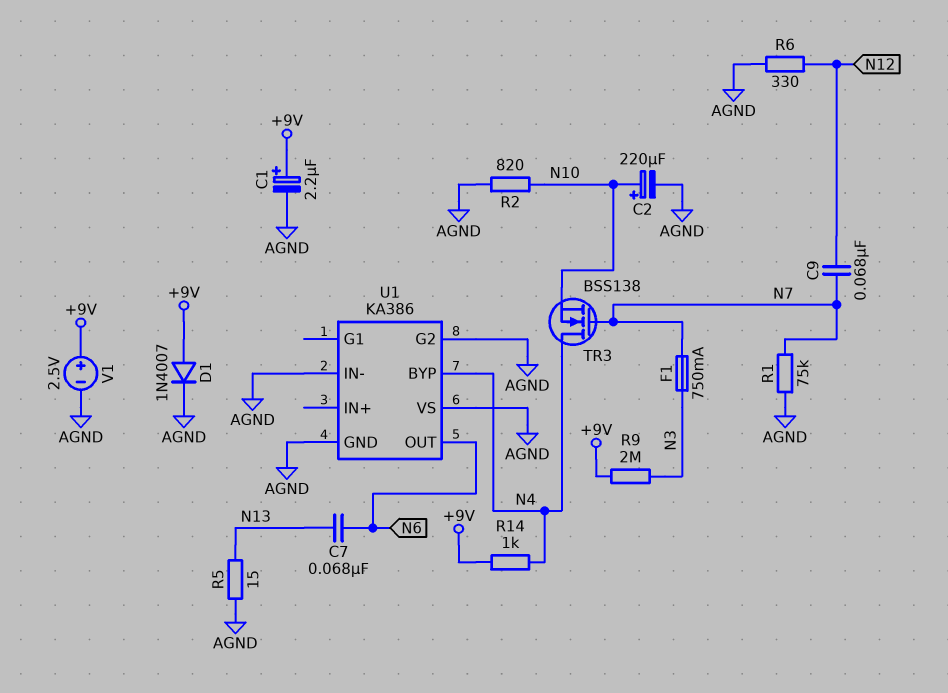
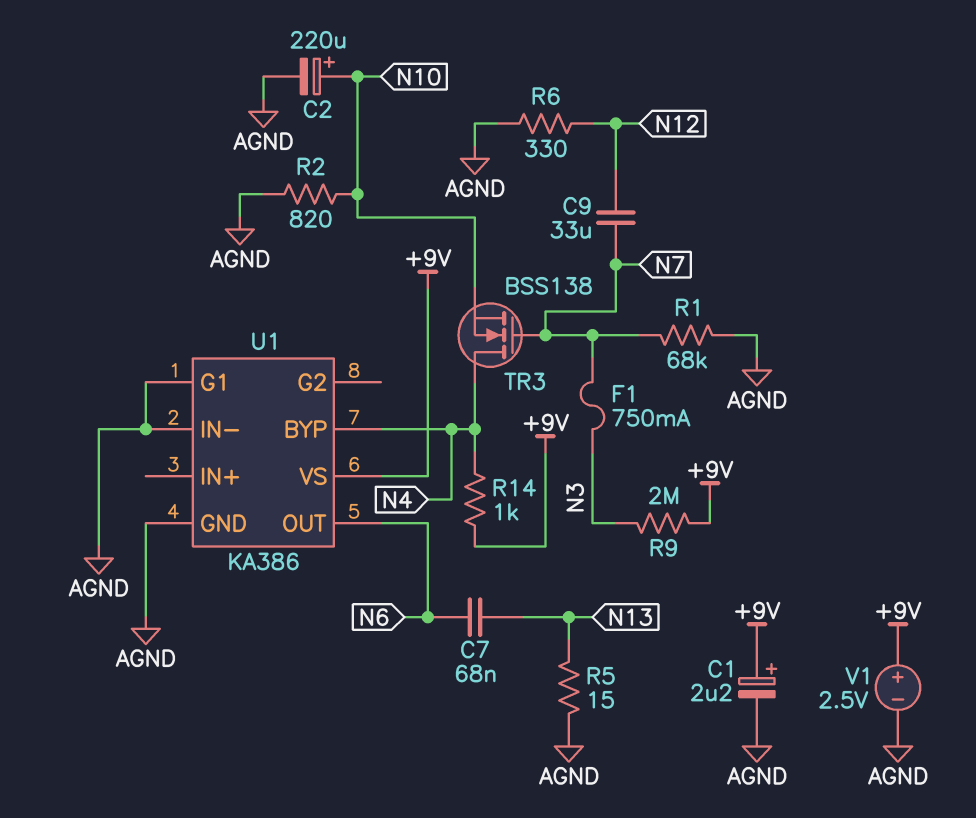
C9: 68nF (N7, N12) -> 33uF (N7, N12)
D1: diode 1N4007 (A +9V, K AGND) -> none
R1: 75k (AGND, N7) -> 68k (AGND, N7)
U1 pin G1: none -> AGND
U1 pin G2: AGND -> none
U1 pin VS: AGND -> +9V

